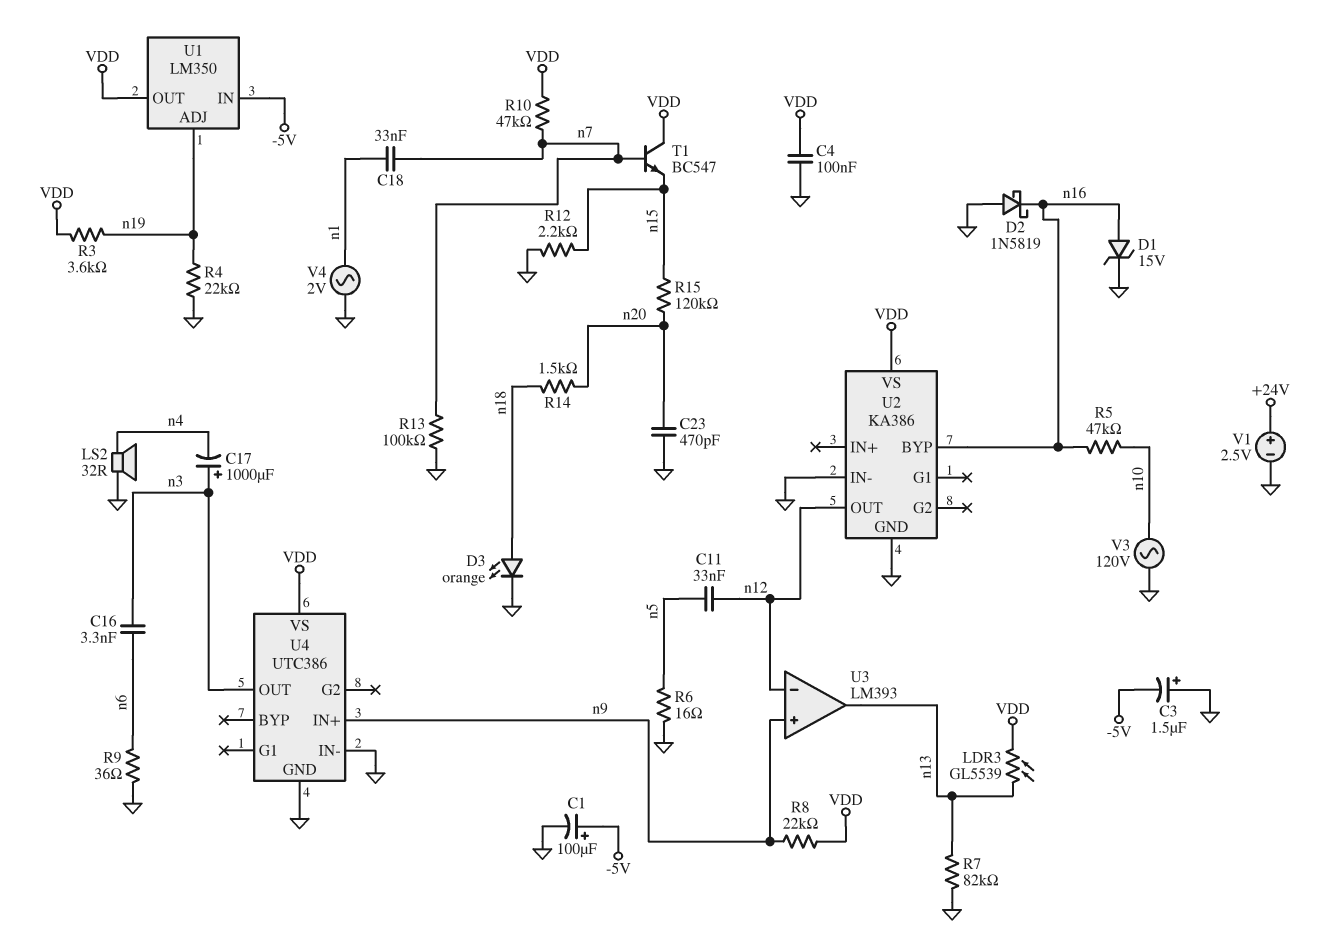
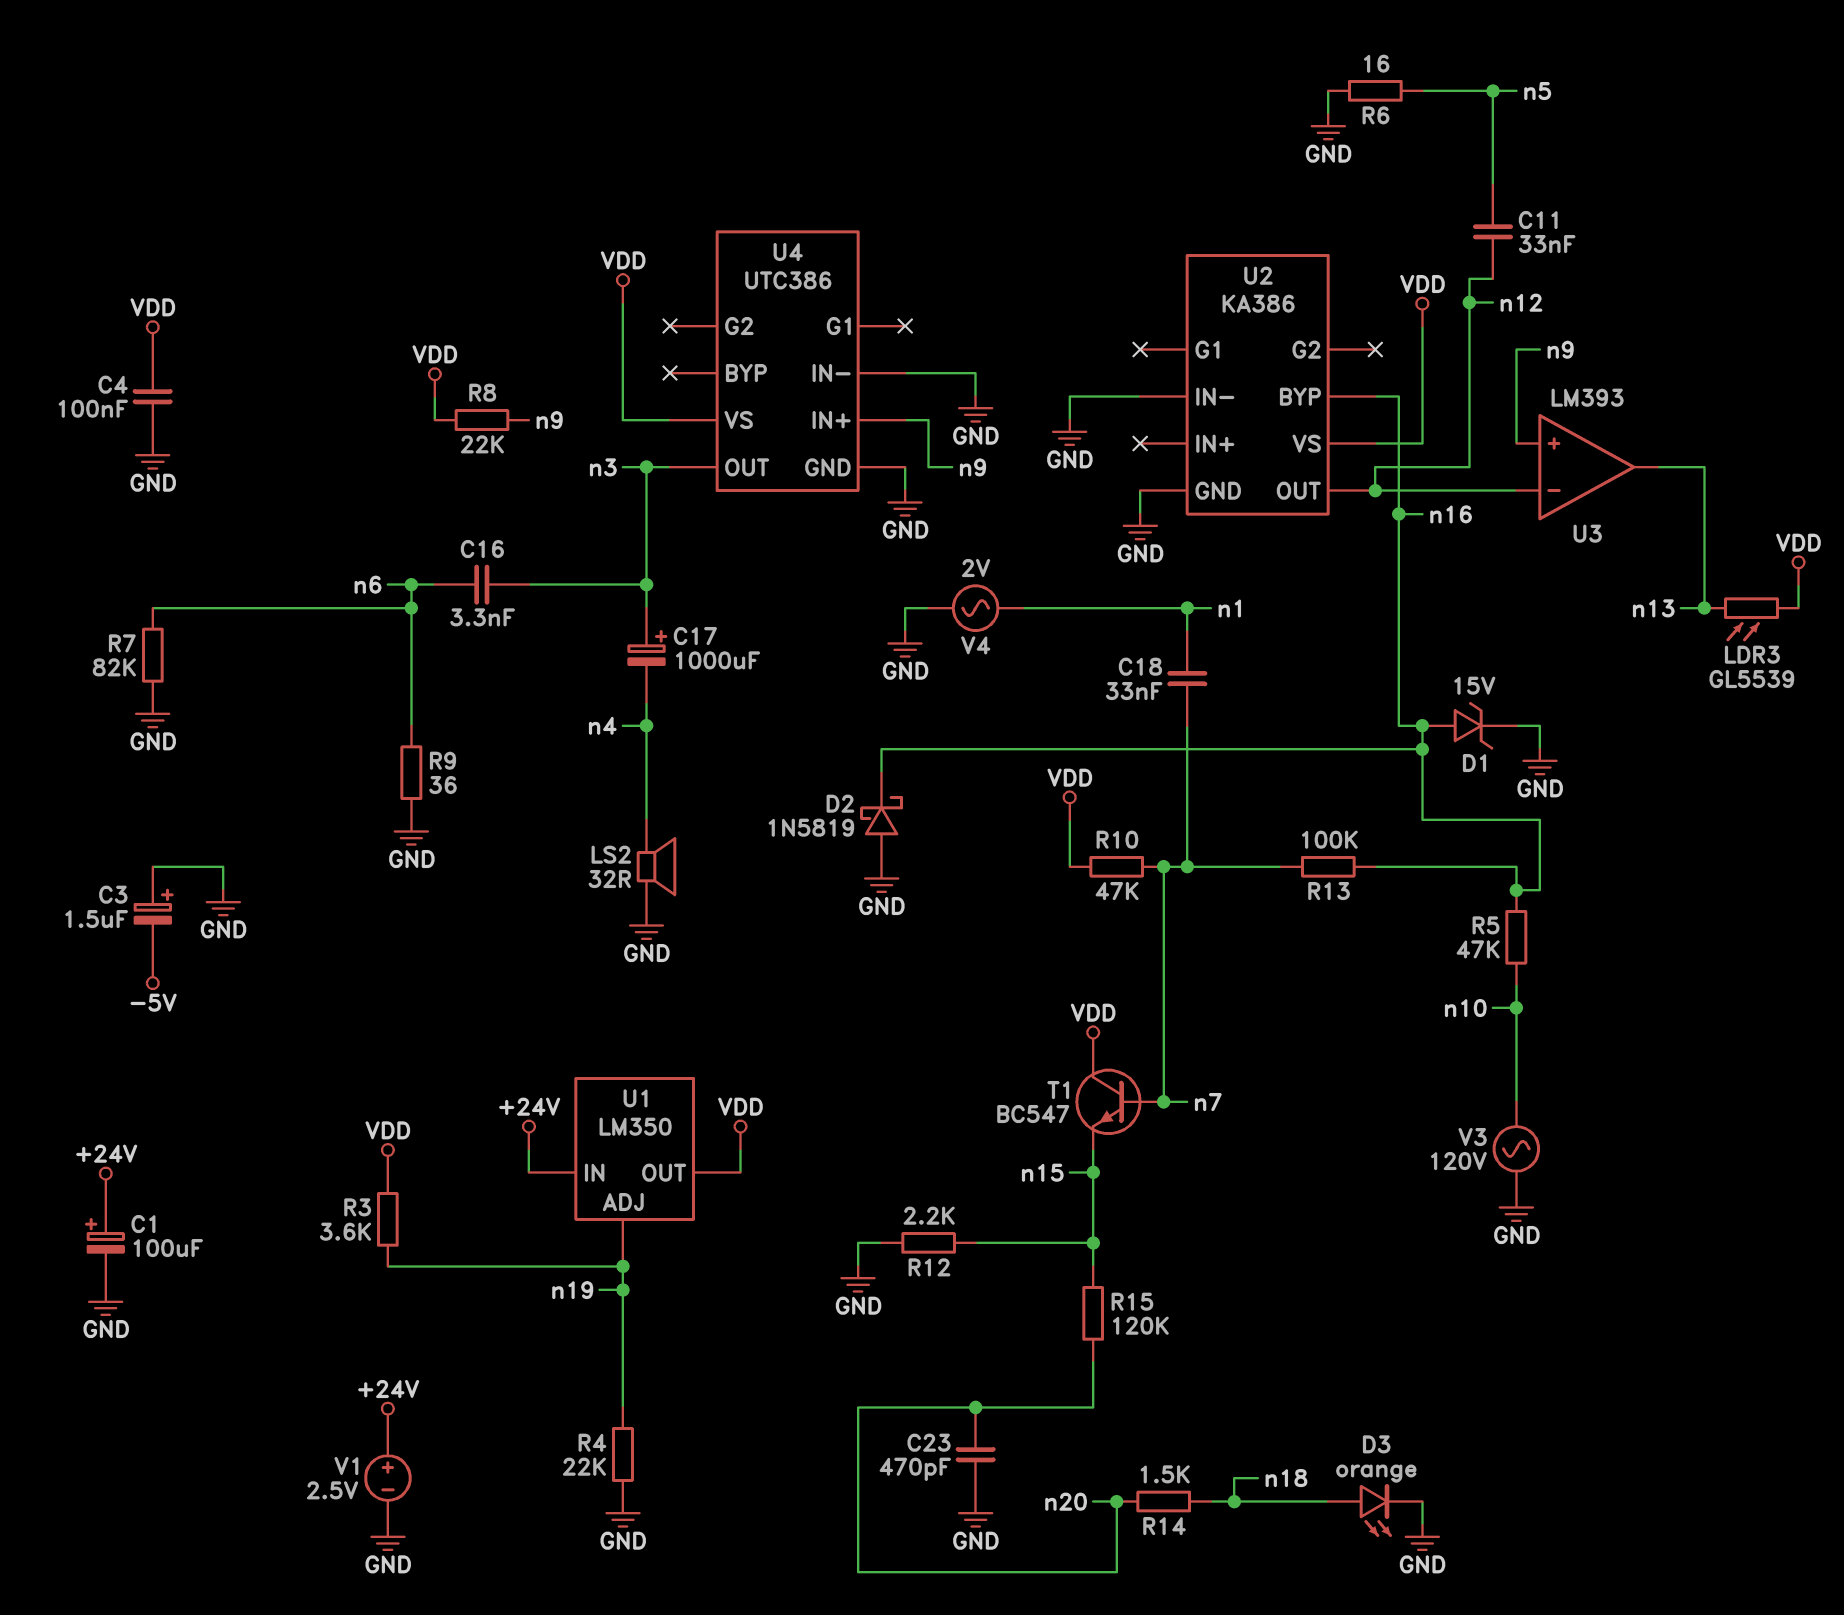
C1: 100uF (plus -5V, minus GND) -> 100uF (plus +24V, minus GND)
R7: 82k (GND, n13) -> 82k (GND, n6)
R13: 100k (GND, n7) -> 100k (n7, n16)
U1 pin IN: -5V -> +24V

